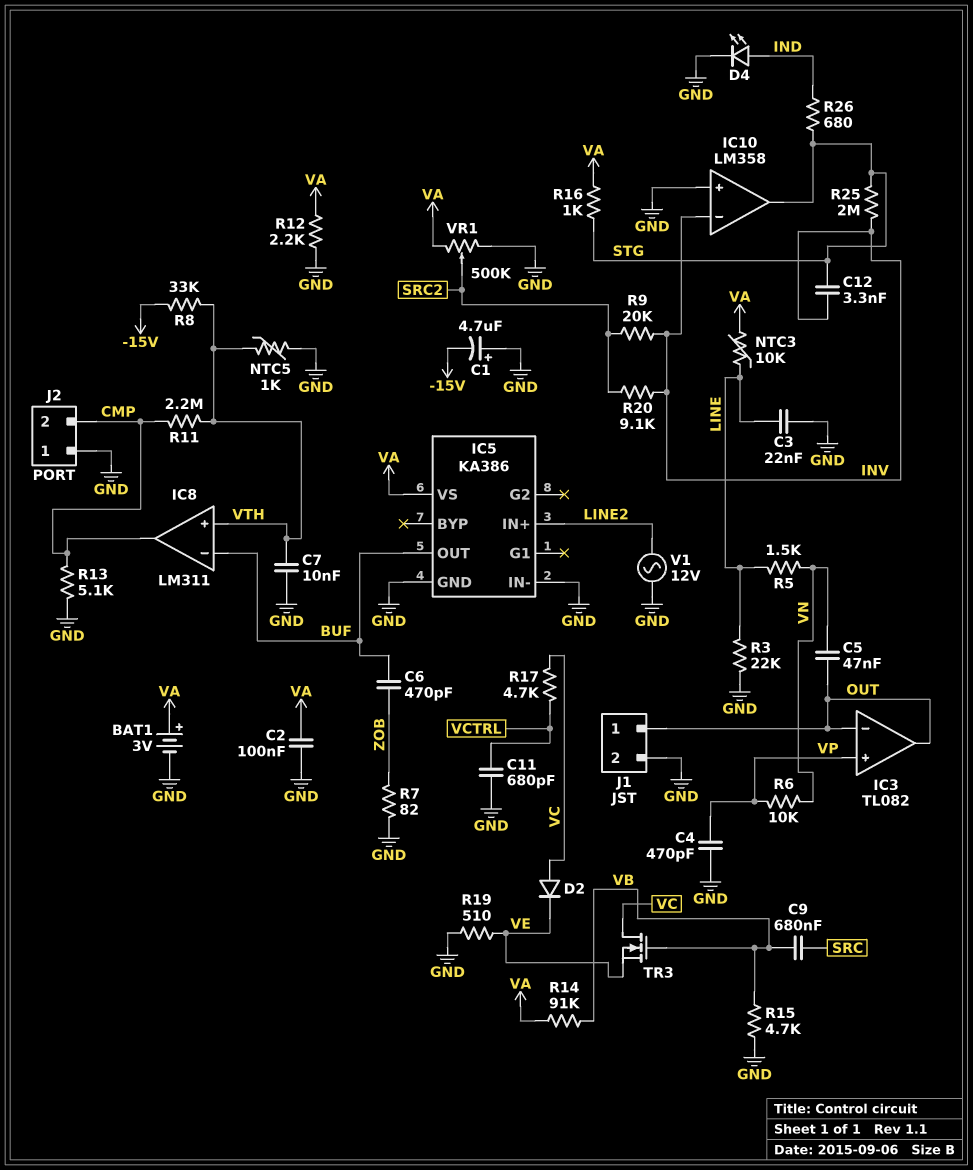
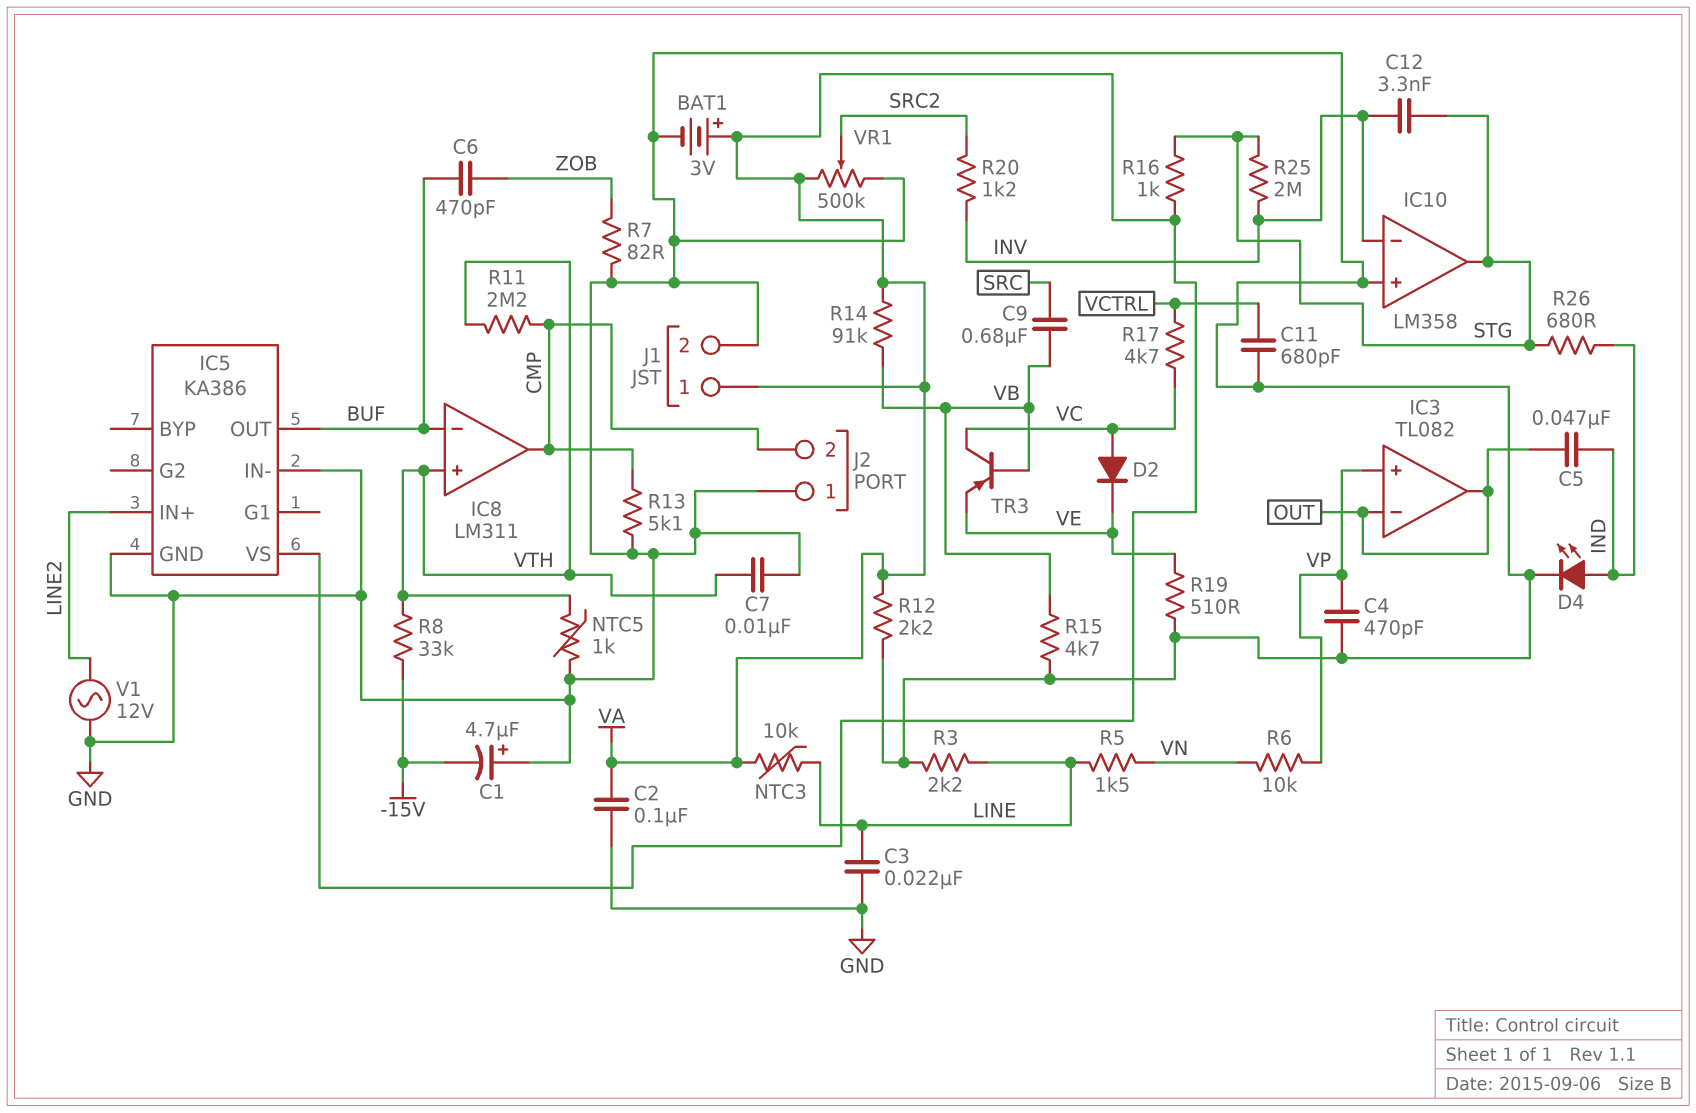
C5: 47nF (OUT, VN) -> 47nF (IND, OUT)
J1 pin 1: OUT -> VA
R3: 22k (GND, LINE) -> 2.2k (GND, LINE)
R9: 20k (INV, SRC2) -> none
R20: 9.1k (INV, SRC2) -> 1.2k (INV, SRC2)
TR3: NMOS (G VB, D VC, S VE) -> PNP (B VB, C VC, E VE)

